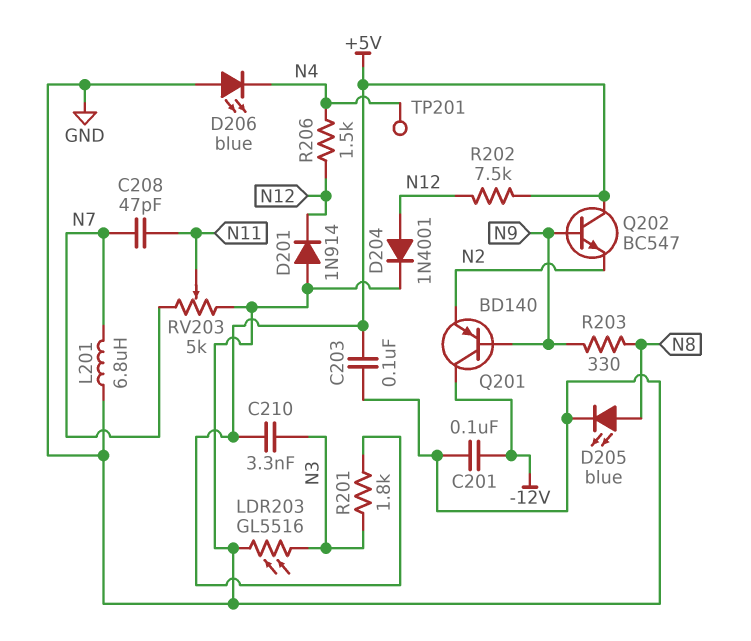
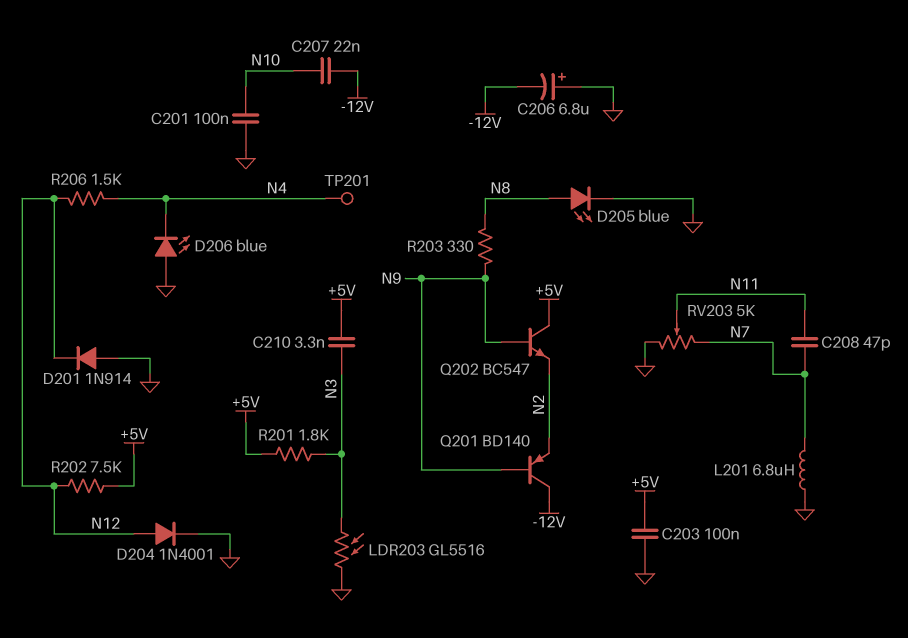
C201: 100nF (-12V, GND) -> 100nF (GND, N10)
C206: none -> 6.8uF (plus GND, minus -12V)
C207: none -> 22nF (-12V, N10)

